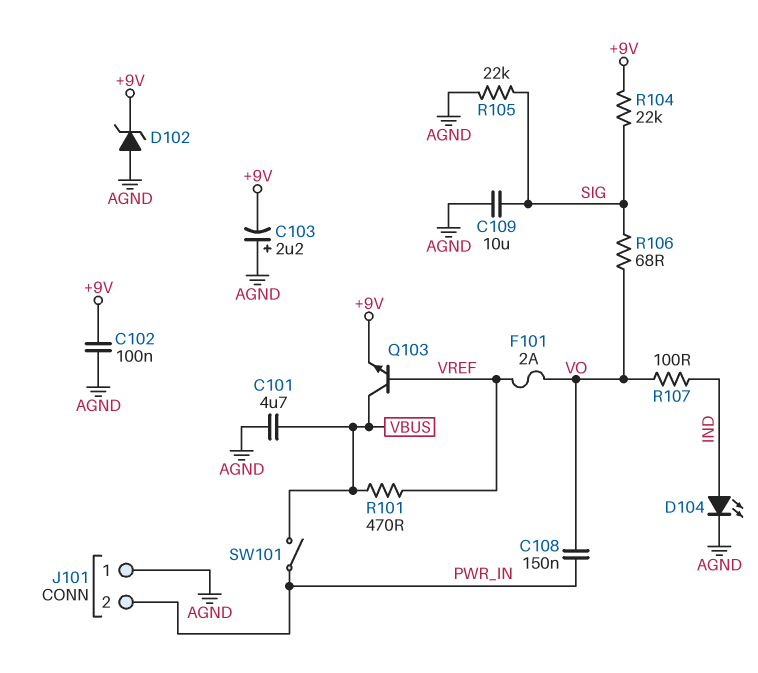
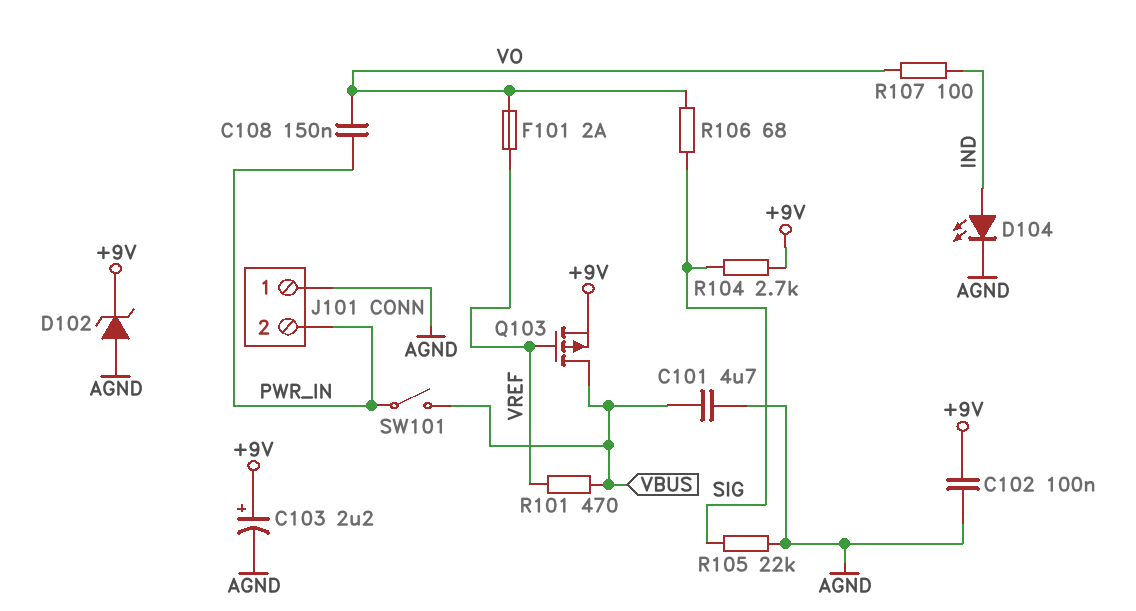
C103: 2.2uF (plus AGND, minus +9V) -> 2.2uF (plus +9V, minus AGND)
C109: 10uF (AGND, SIG) -> none
Q103: NPN (B VREF, C VBUS, E +9V) -> PMOS (G VREF, D VBUS, S +9V)
R104: 22k (+9V, SIG) -> 2.7k (+9V, SIG)

